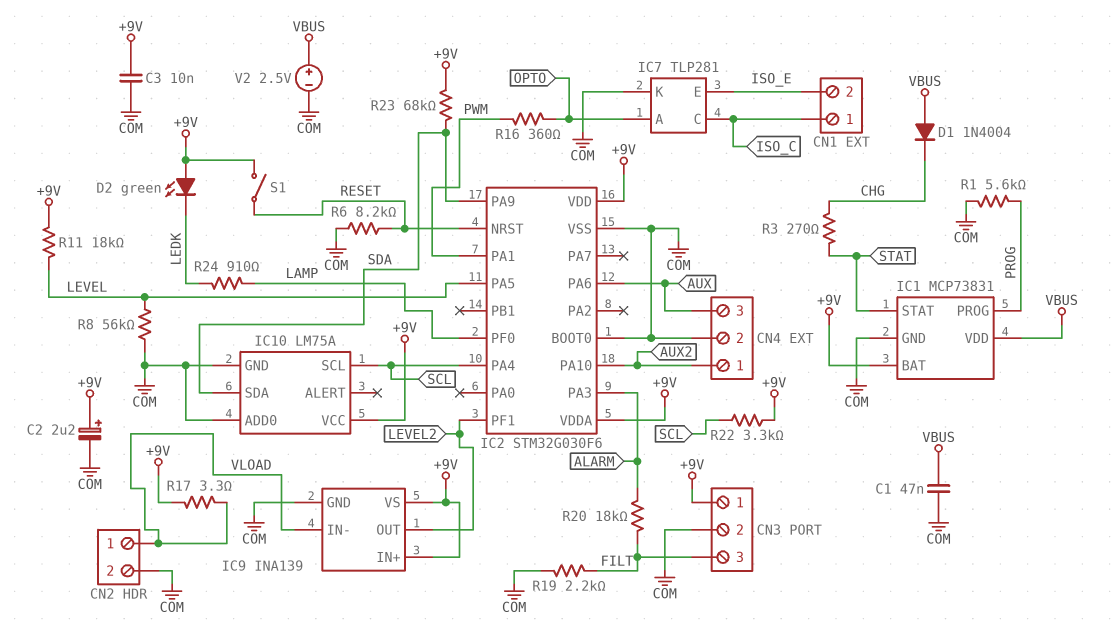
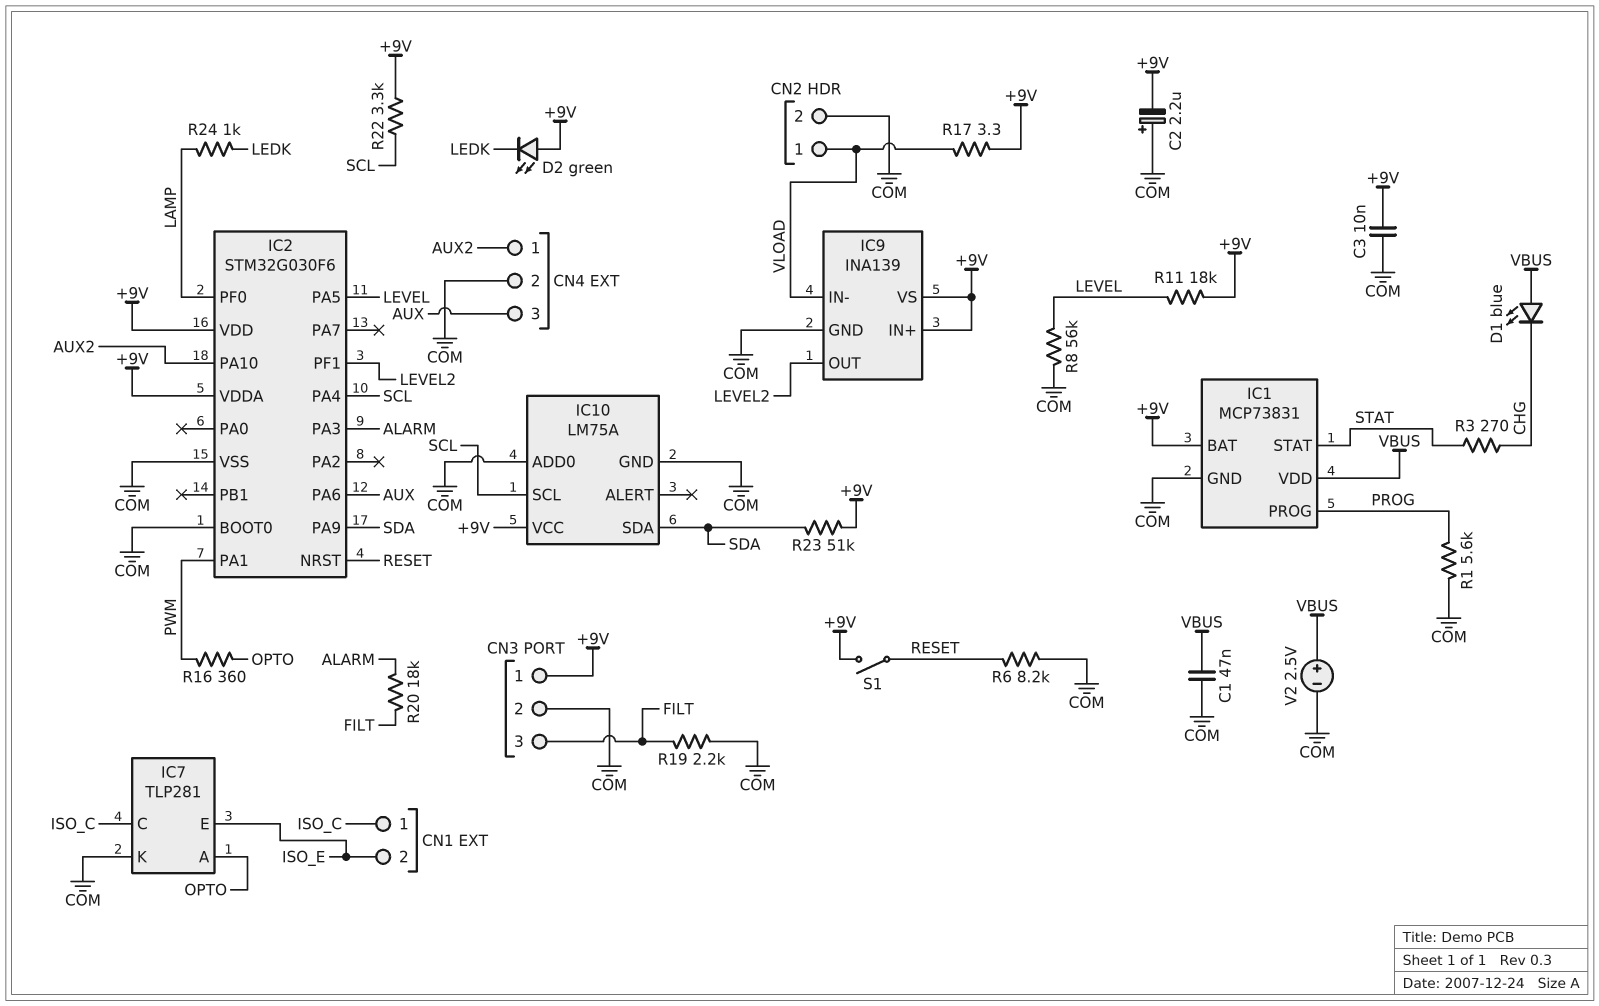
C2: 2.2uF (plus +9V, minus COM) -> 2.2uF (plus COM, minus +9V)
D1: diode 1N4004 (A VBUS, K CHG) -> LED blue (A VBUS, K CHG)
R23: 68k (+9V, SDA) -> 51k (+9V, SDA)
R24: 910 (LAMP, LEDK) -> 1k (LAMP, LEDK)

